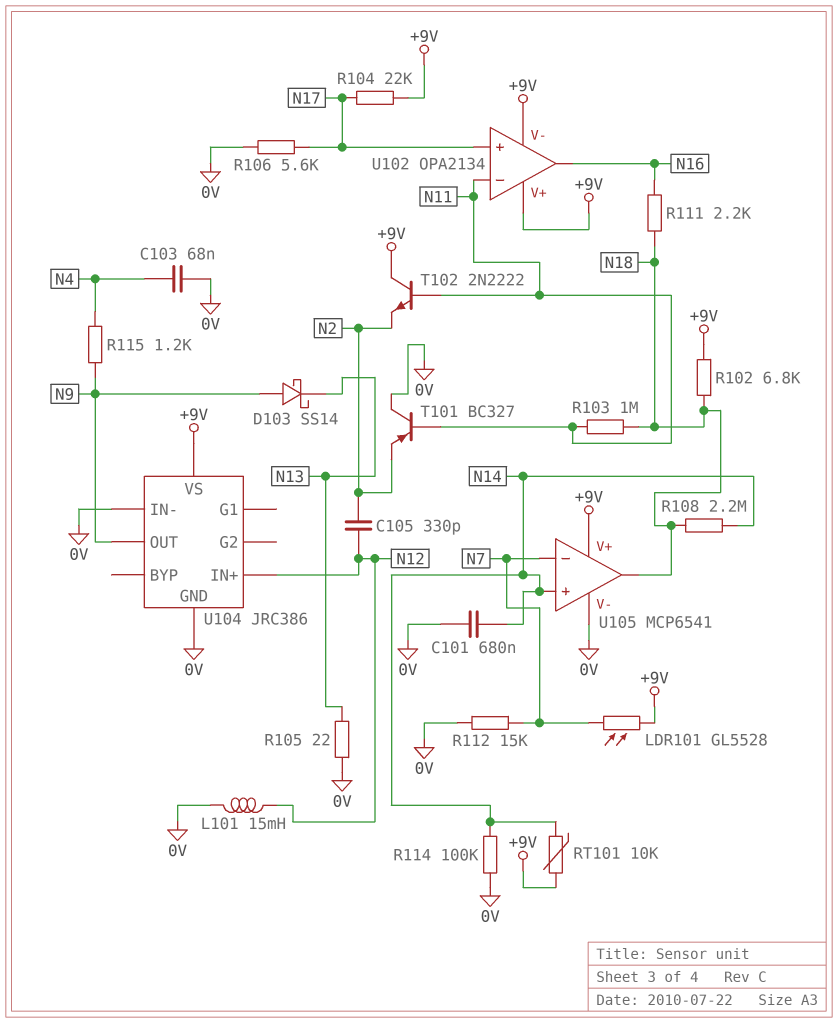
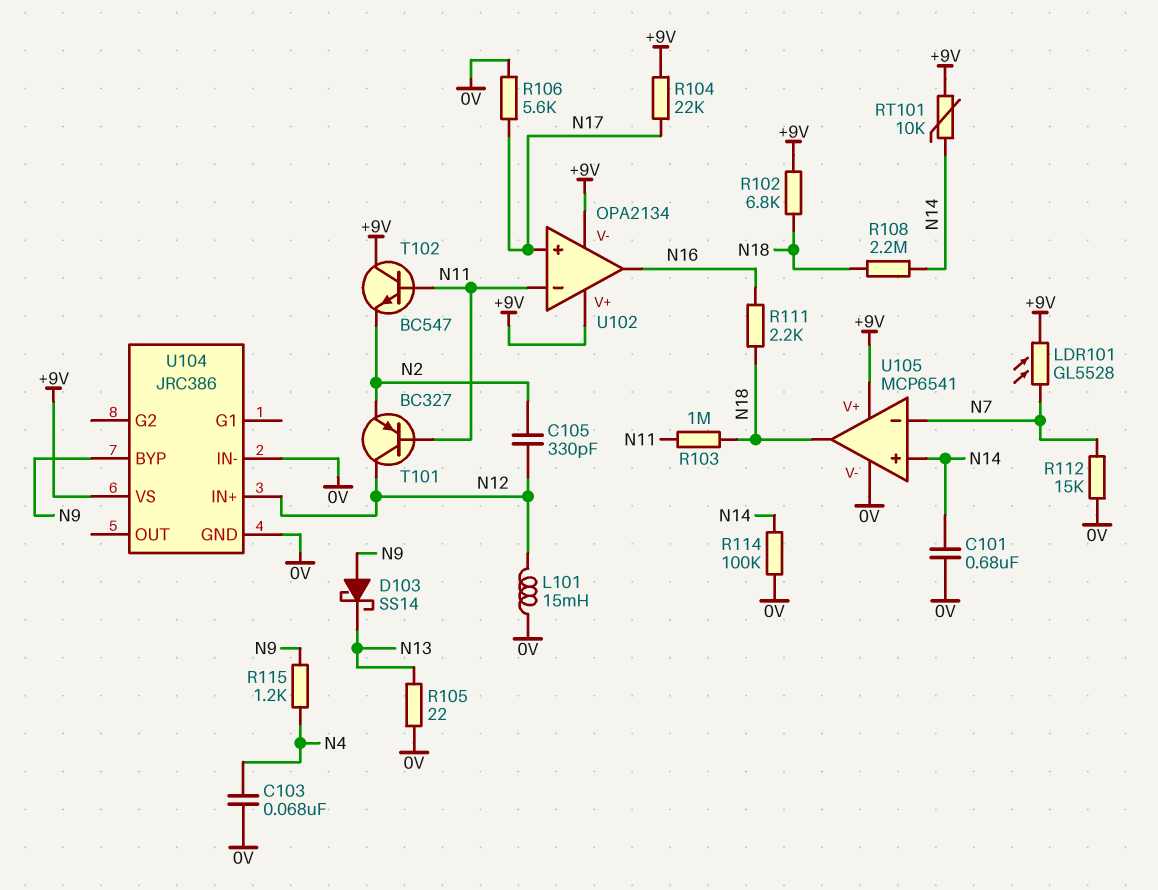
T101: PNP BC327 (B N11, C 0V, E N2) -> PNP BC327 (B N11, C N12, E N2)
T102: NPN 2N2222 (B N11, C +9V, E N2) -> NPN BC547 (B N11, C +9V, E N2)
U104 pin BYP: none -> N9
U104 pin OUT: N9 -> none

